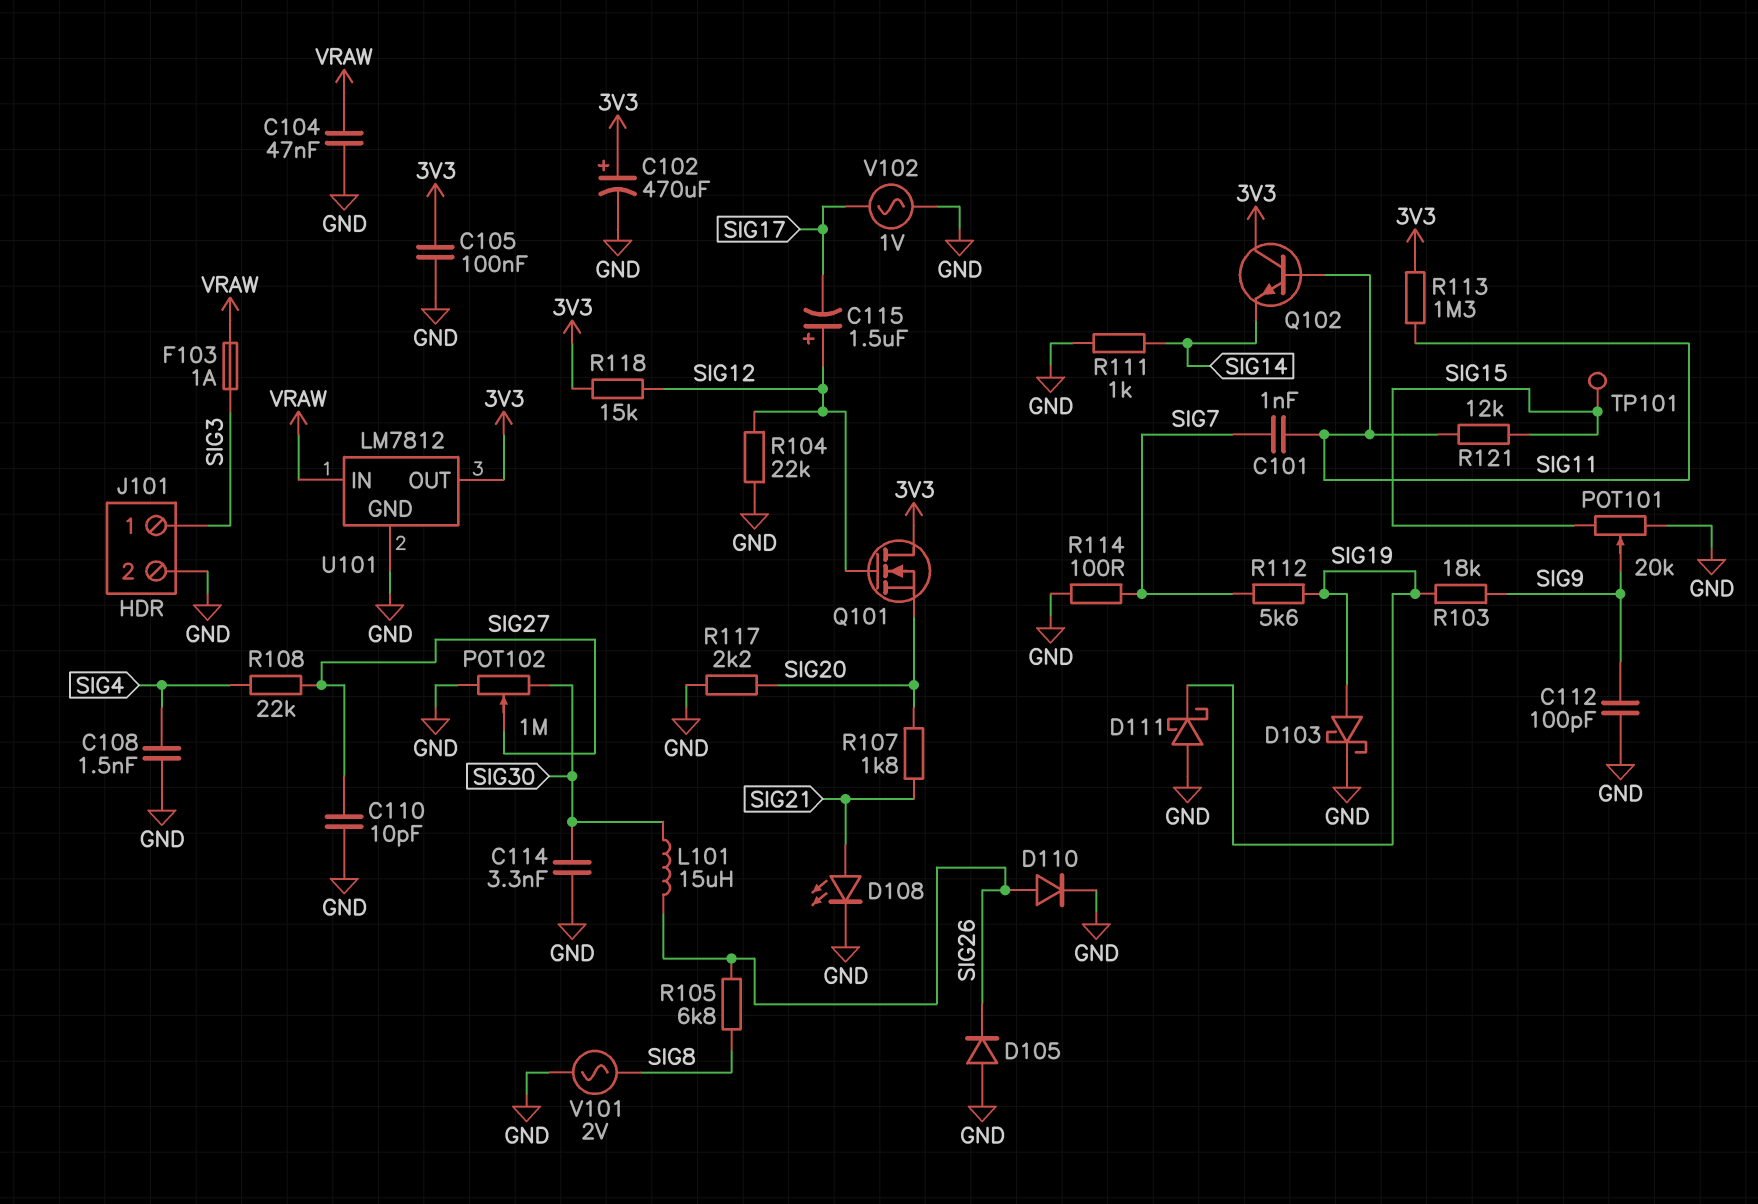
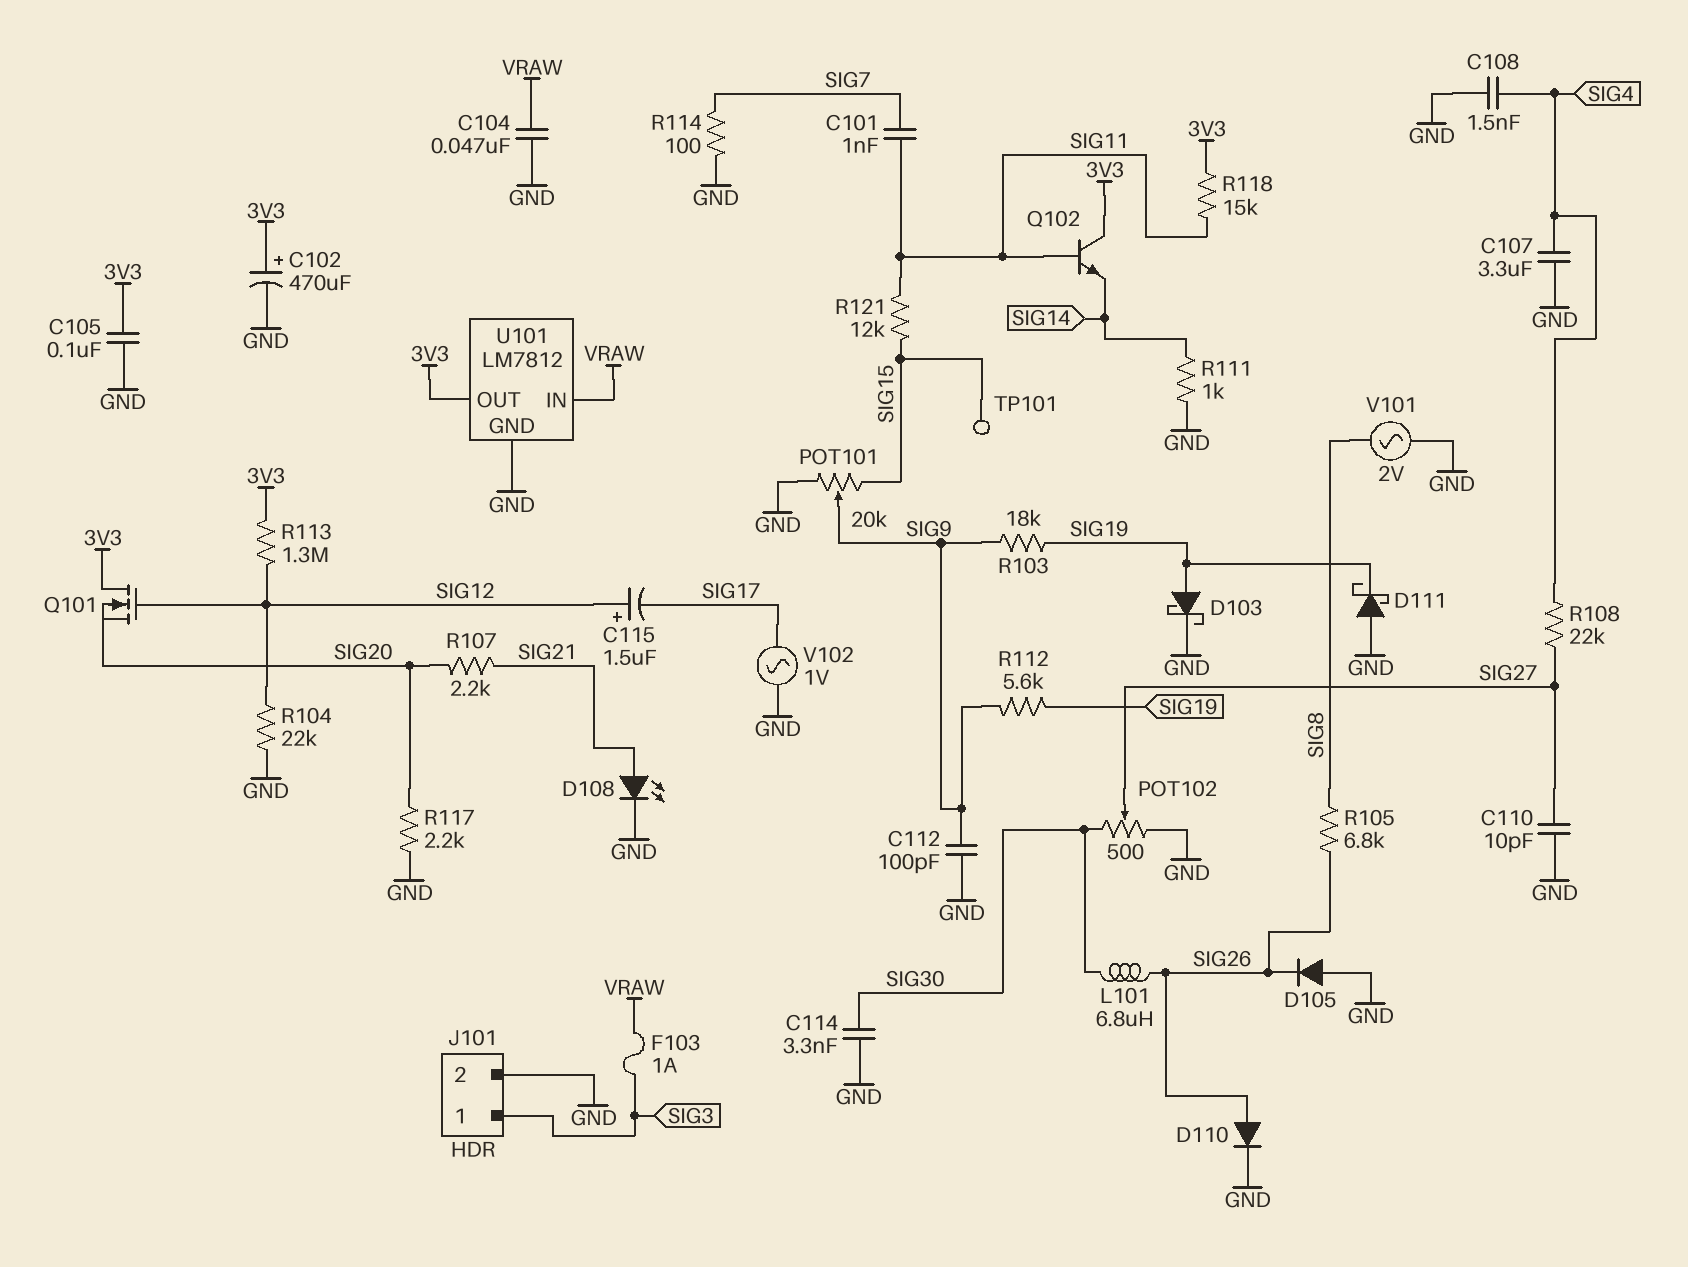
C107: none -> 3.3uF (GND, SIG4)
L101: 15uH (SIG26, SIG30) -> 6.8uH (SIG26, SIG30)
POT102: 1M (GND, SIG30, wiper SIG27) -> 500 (GND, SIG30, wiper SIG27)
R107: 1.8k (SIG20, SIG21) -> 2.2k (SIG20, SIG21)
R112: 5.6k (SIG7, SIG19) -> 5.6k (SIG9, SIG19)
R113: 1.3M (3V3, SIG11) -> 1.3M (3V3, SIG12)
R118: 15k (3V3, SIG12) -> 15k (3V3, SIG11)

